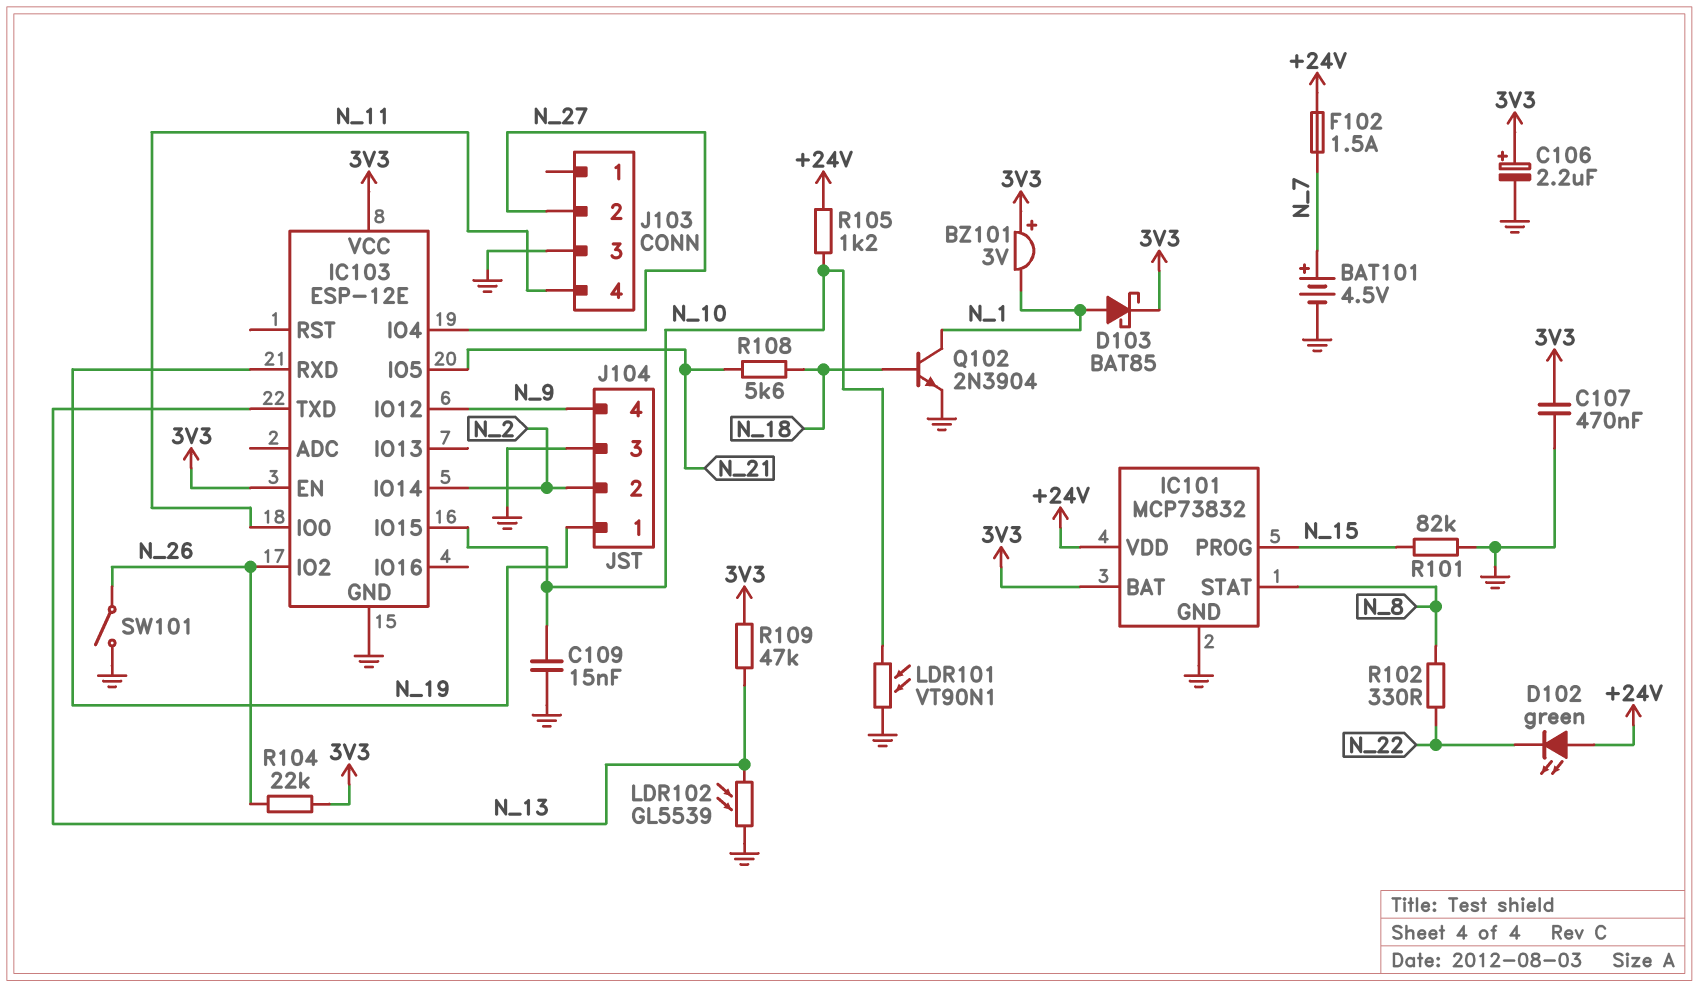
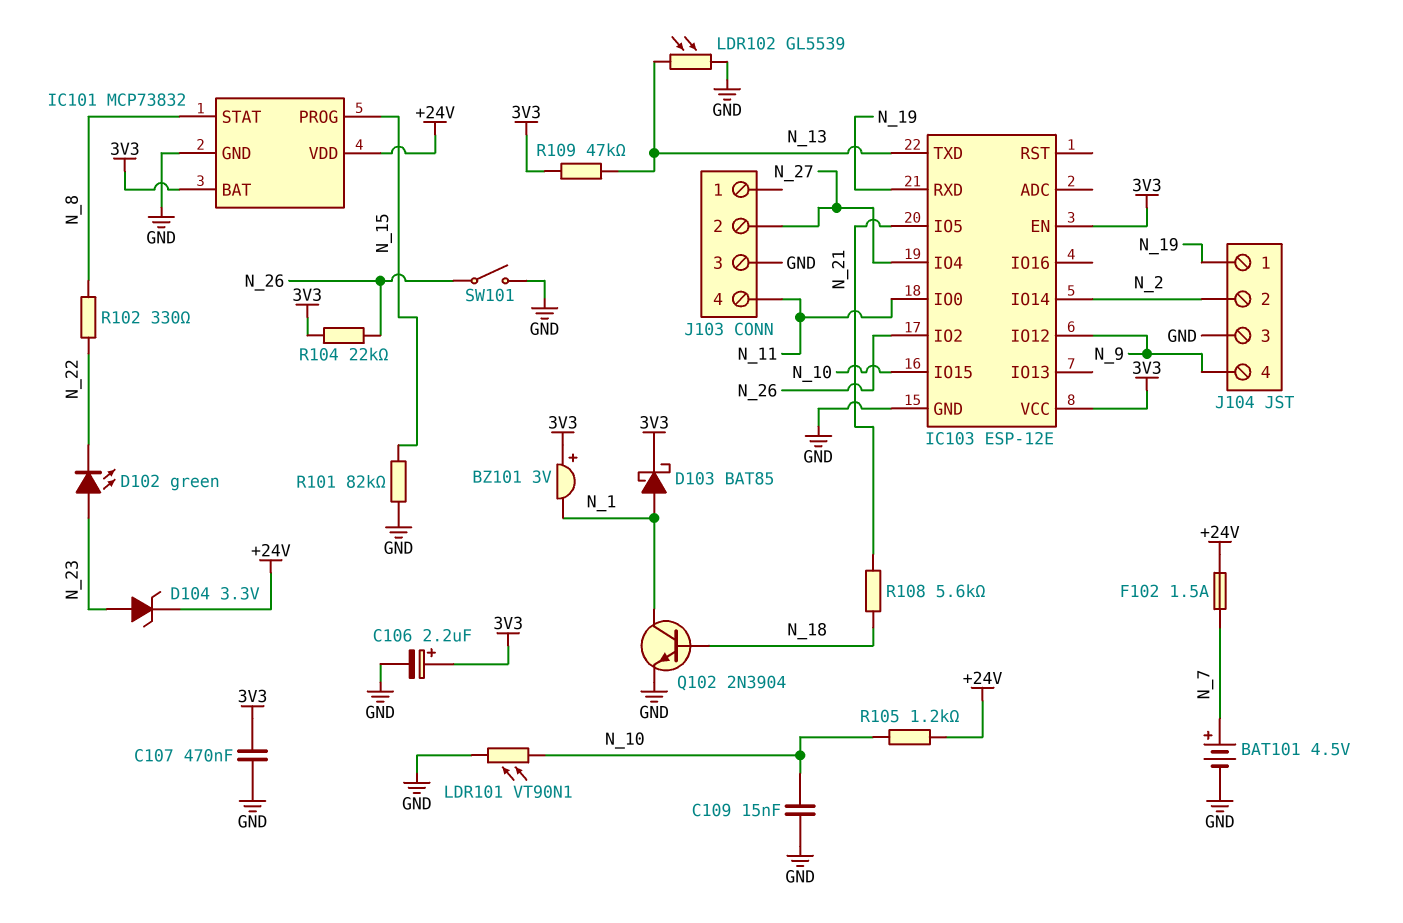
D102: LED green (A +24V, K N_22) -> LED green (A N_23, K N_22)
D104: none -> zener 3.3V (A N_23, K +24V)

